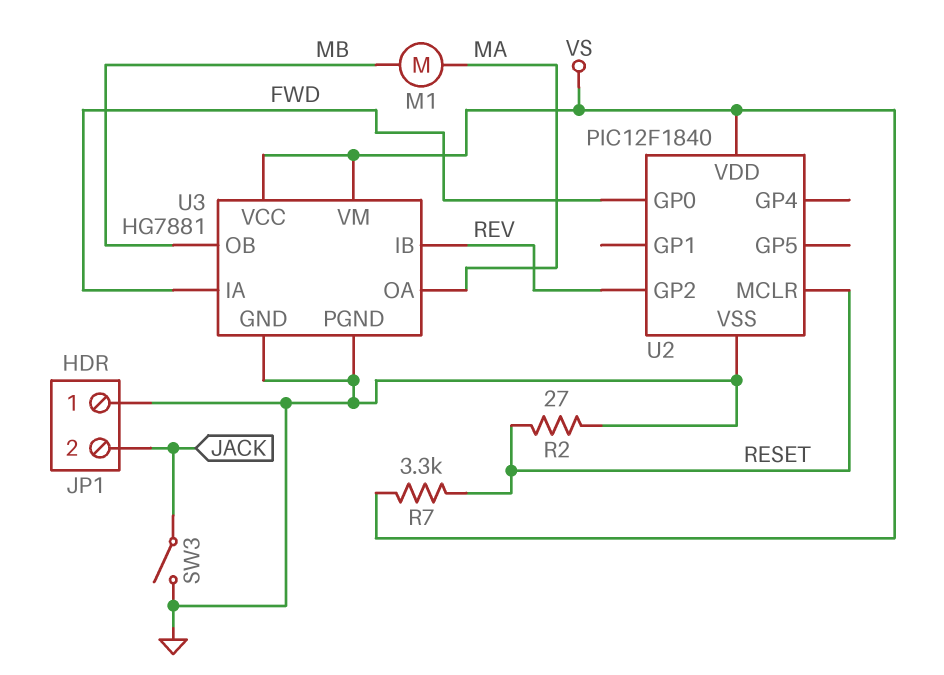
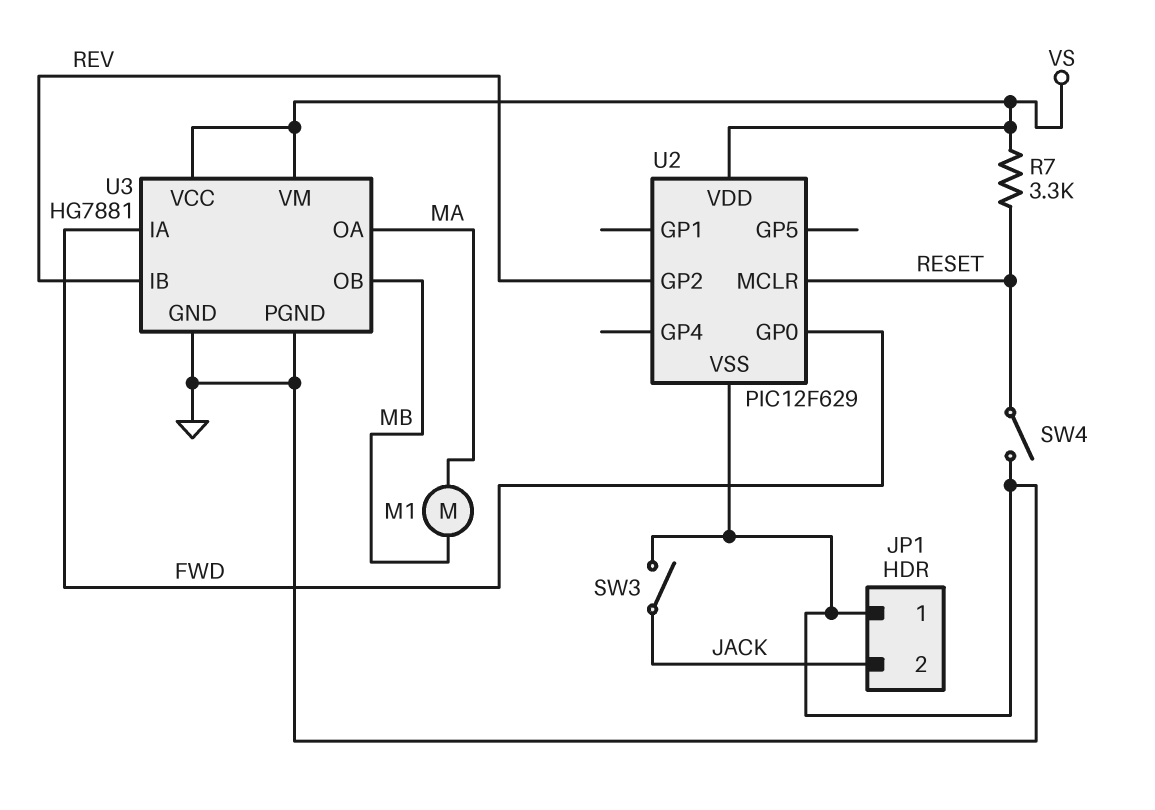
R2: 27 (GND, RESET) -> none
SW4: none -> switch (GND, RESET)
U2: PIC12F1840 -> PIC12F629

